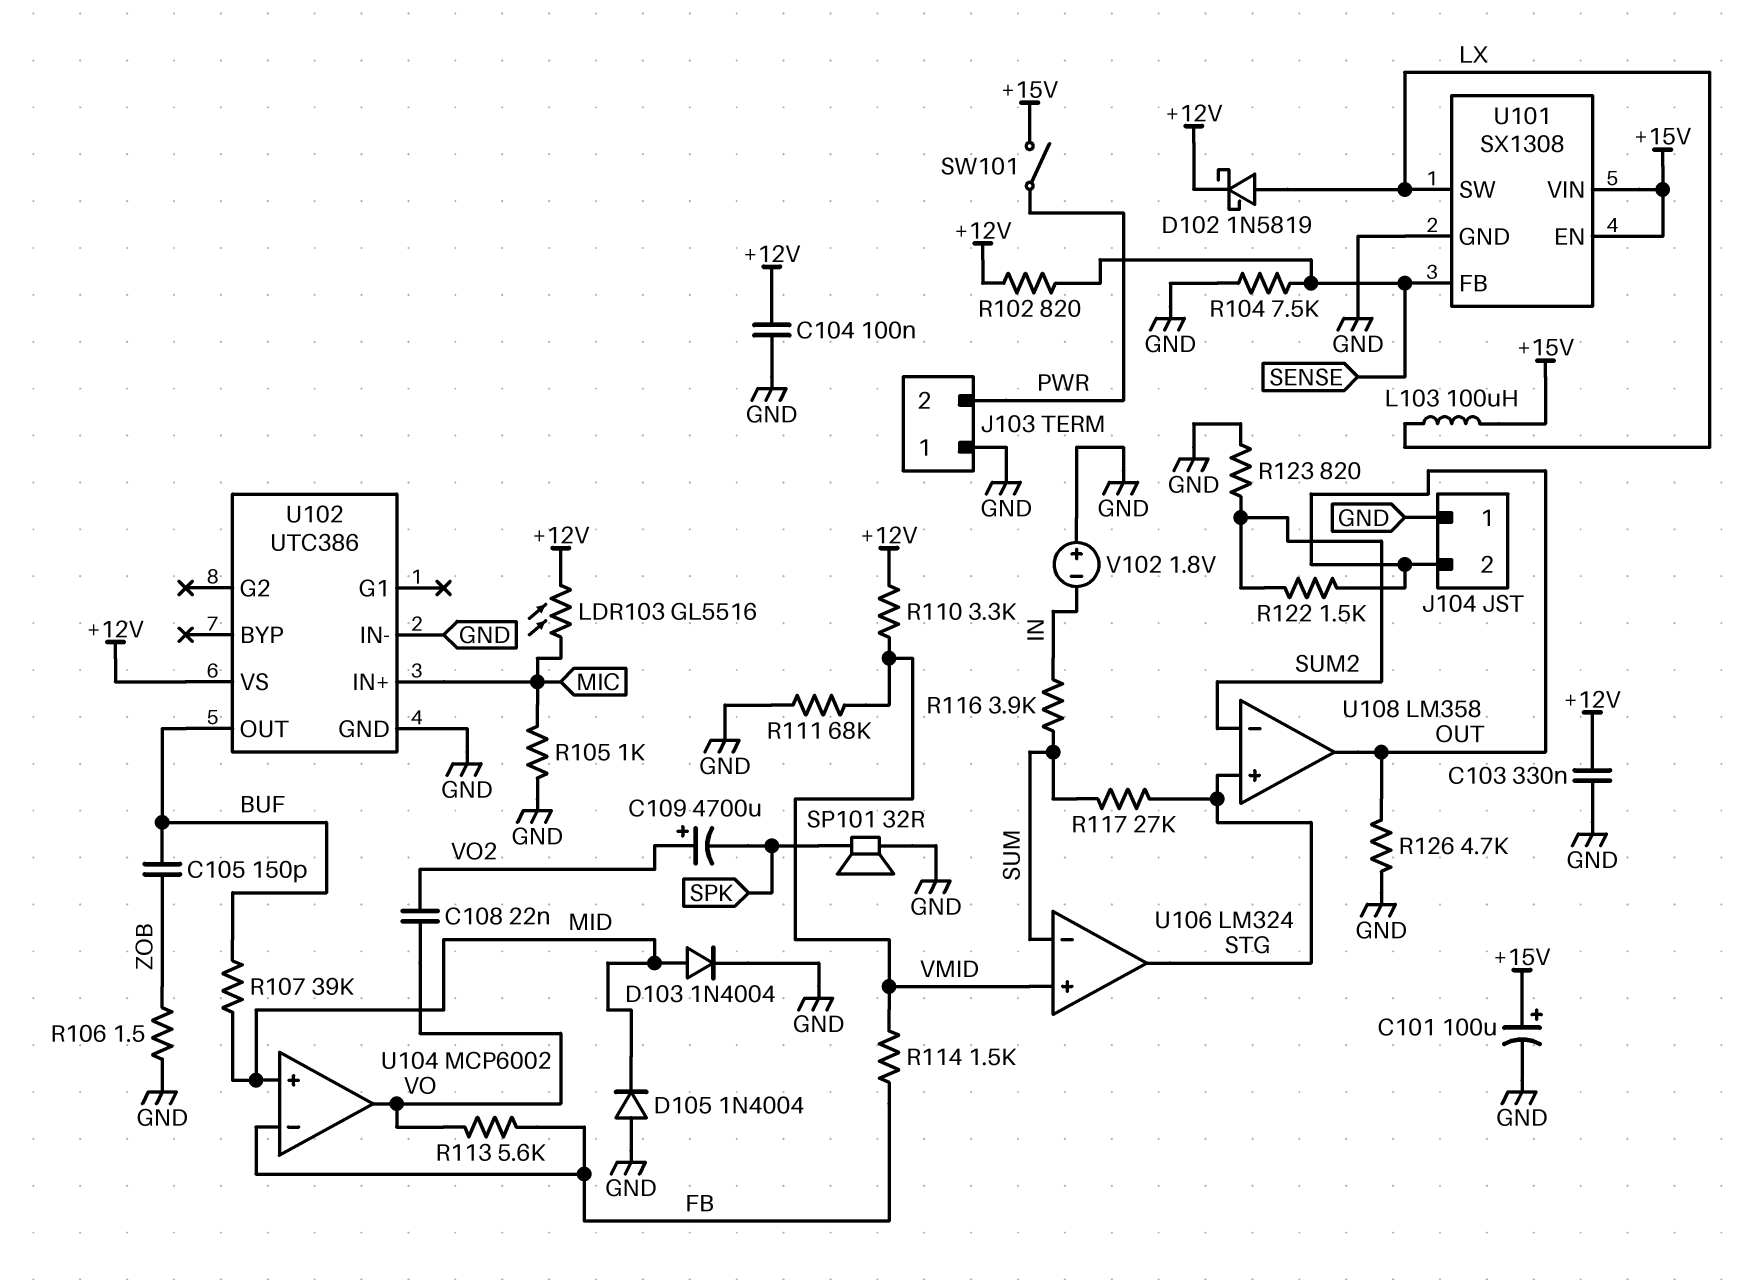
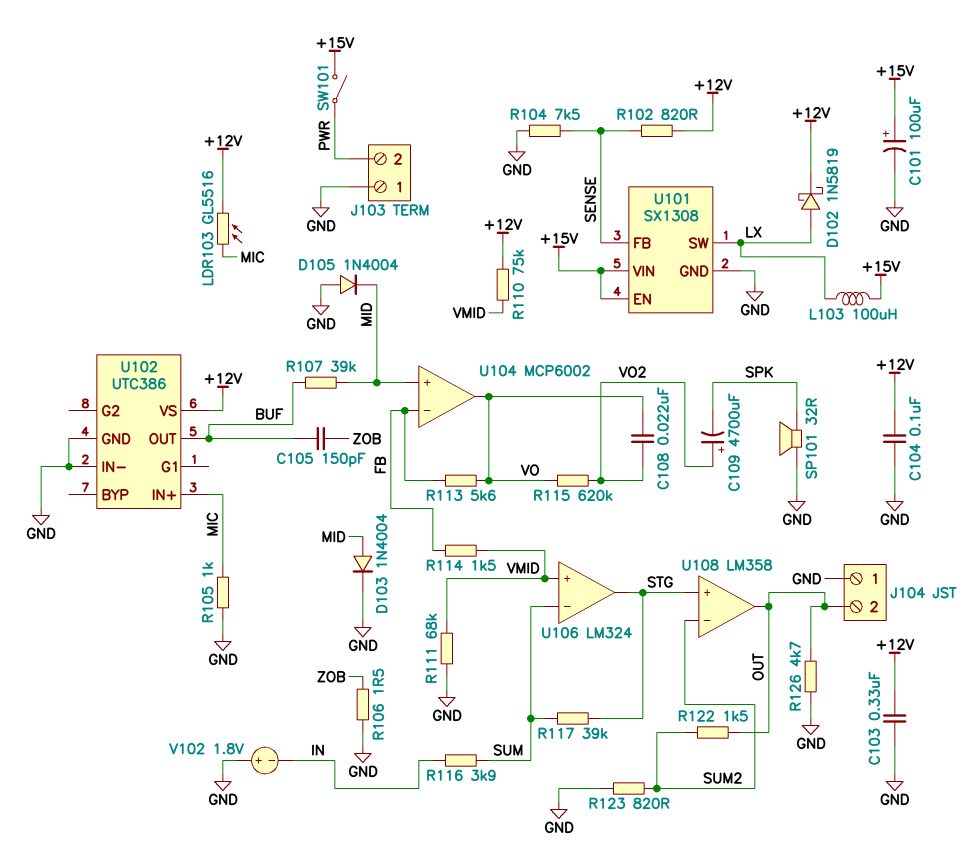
R110: 3.3k (+12V, VMID) -> 75k (+12V, VMID)
R115: none -> 620k (VO, VO2)
R117: 27k (STG, SUM) -> 39k (STG, SUM)

